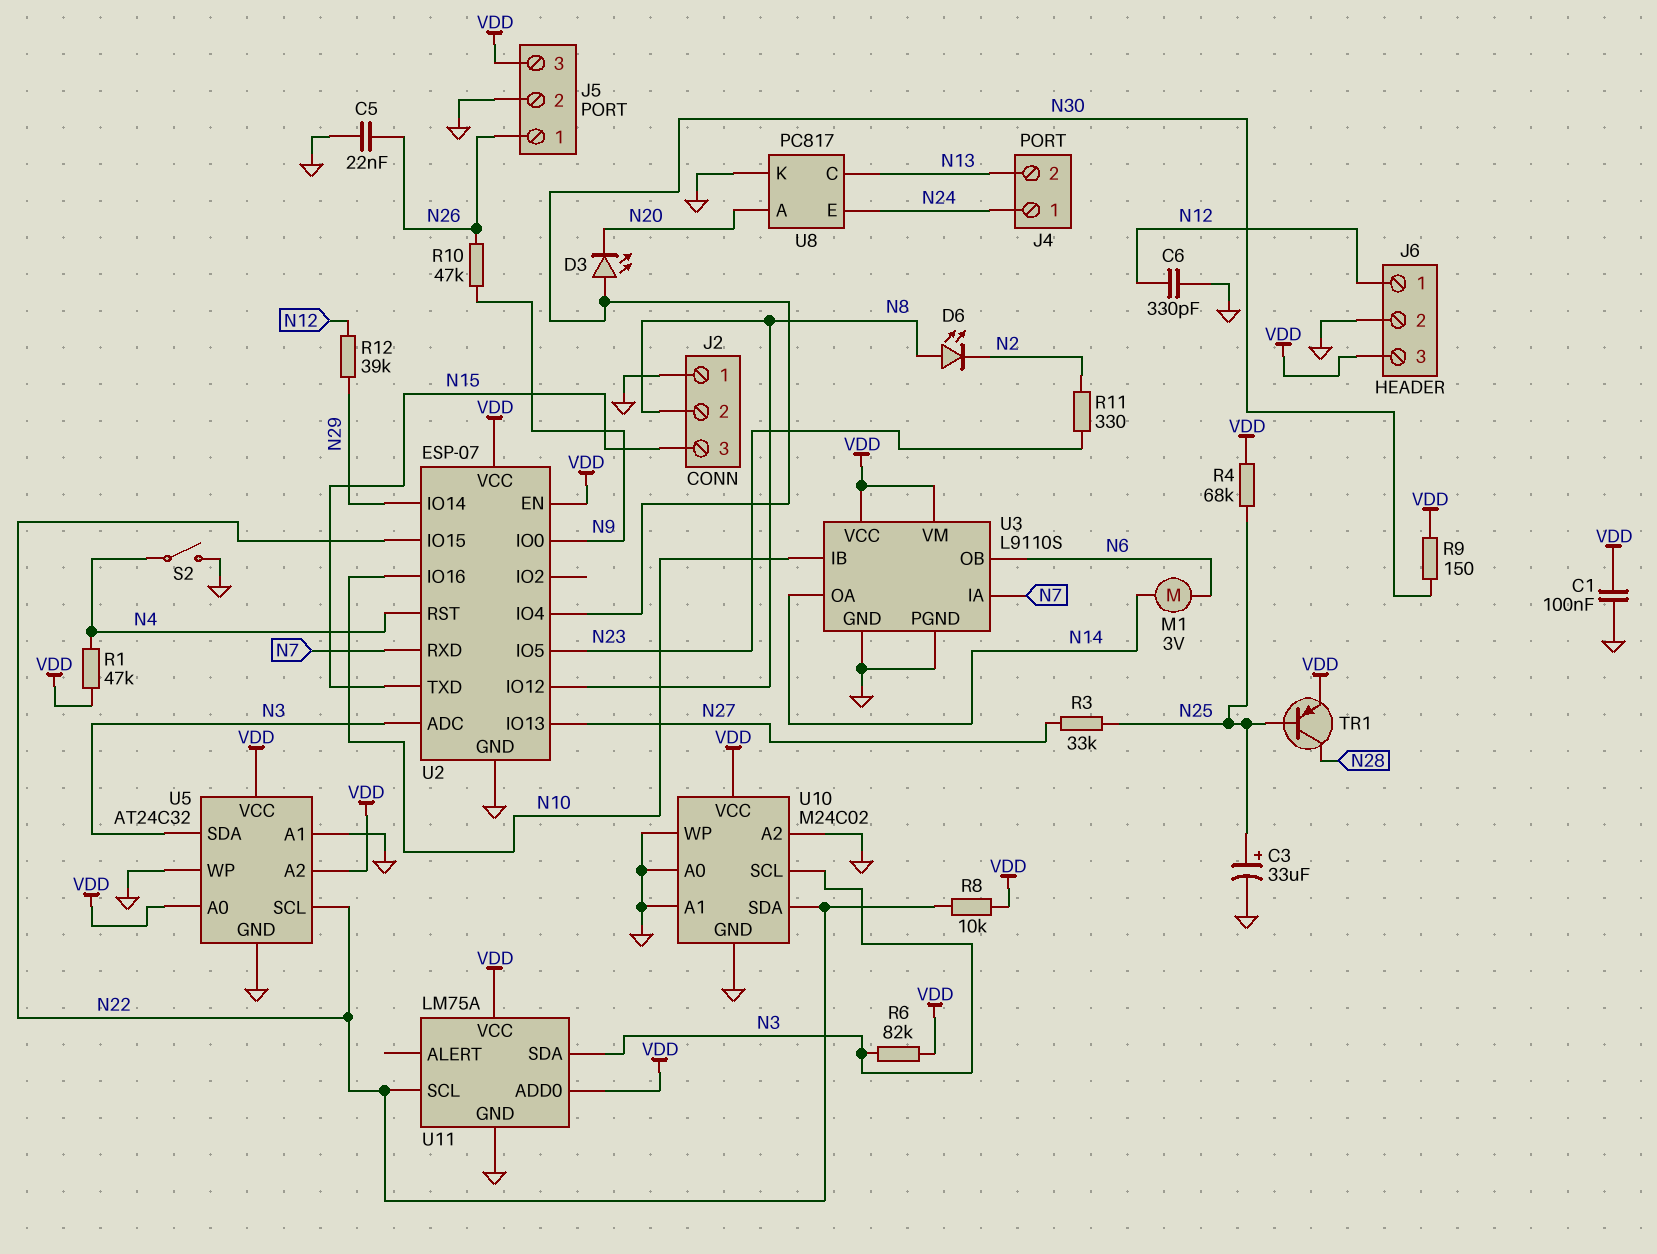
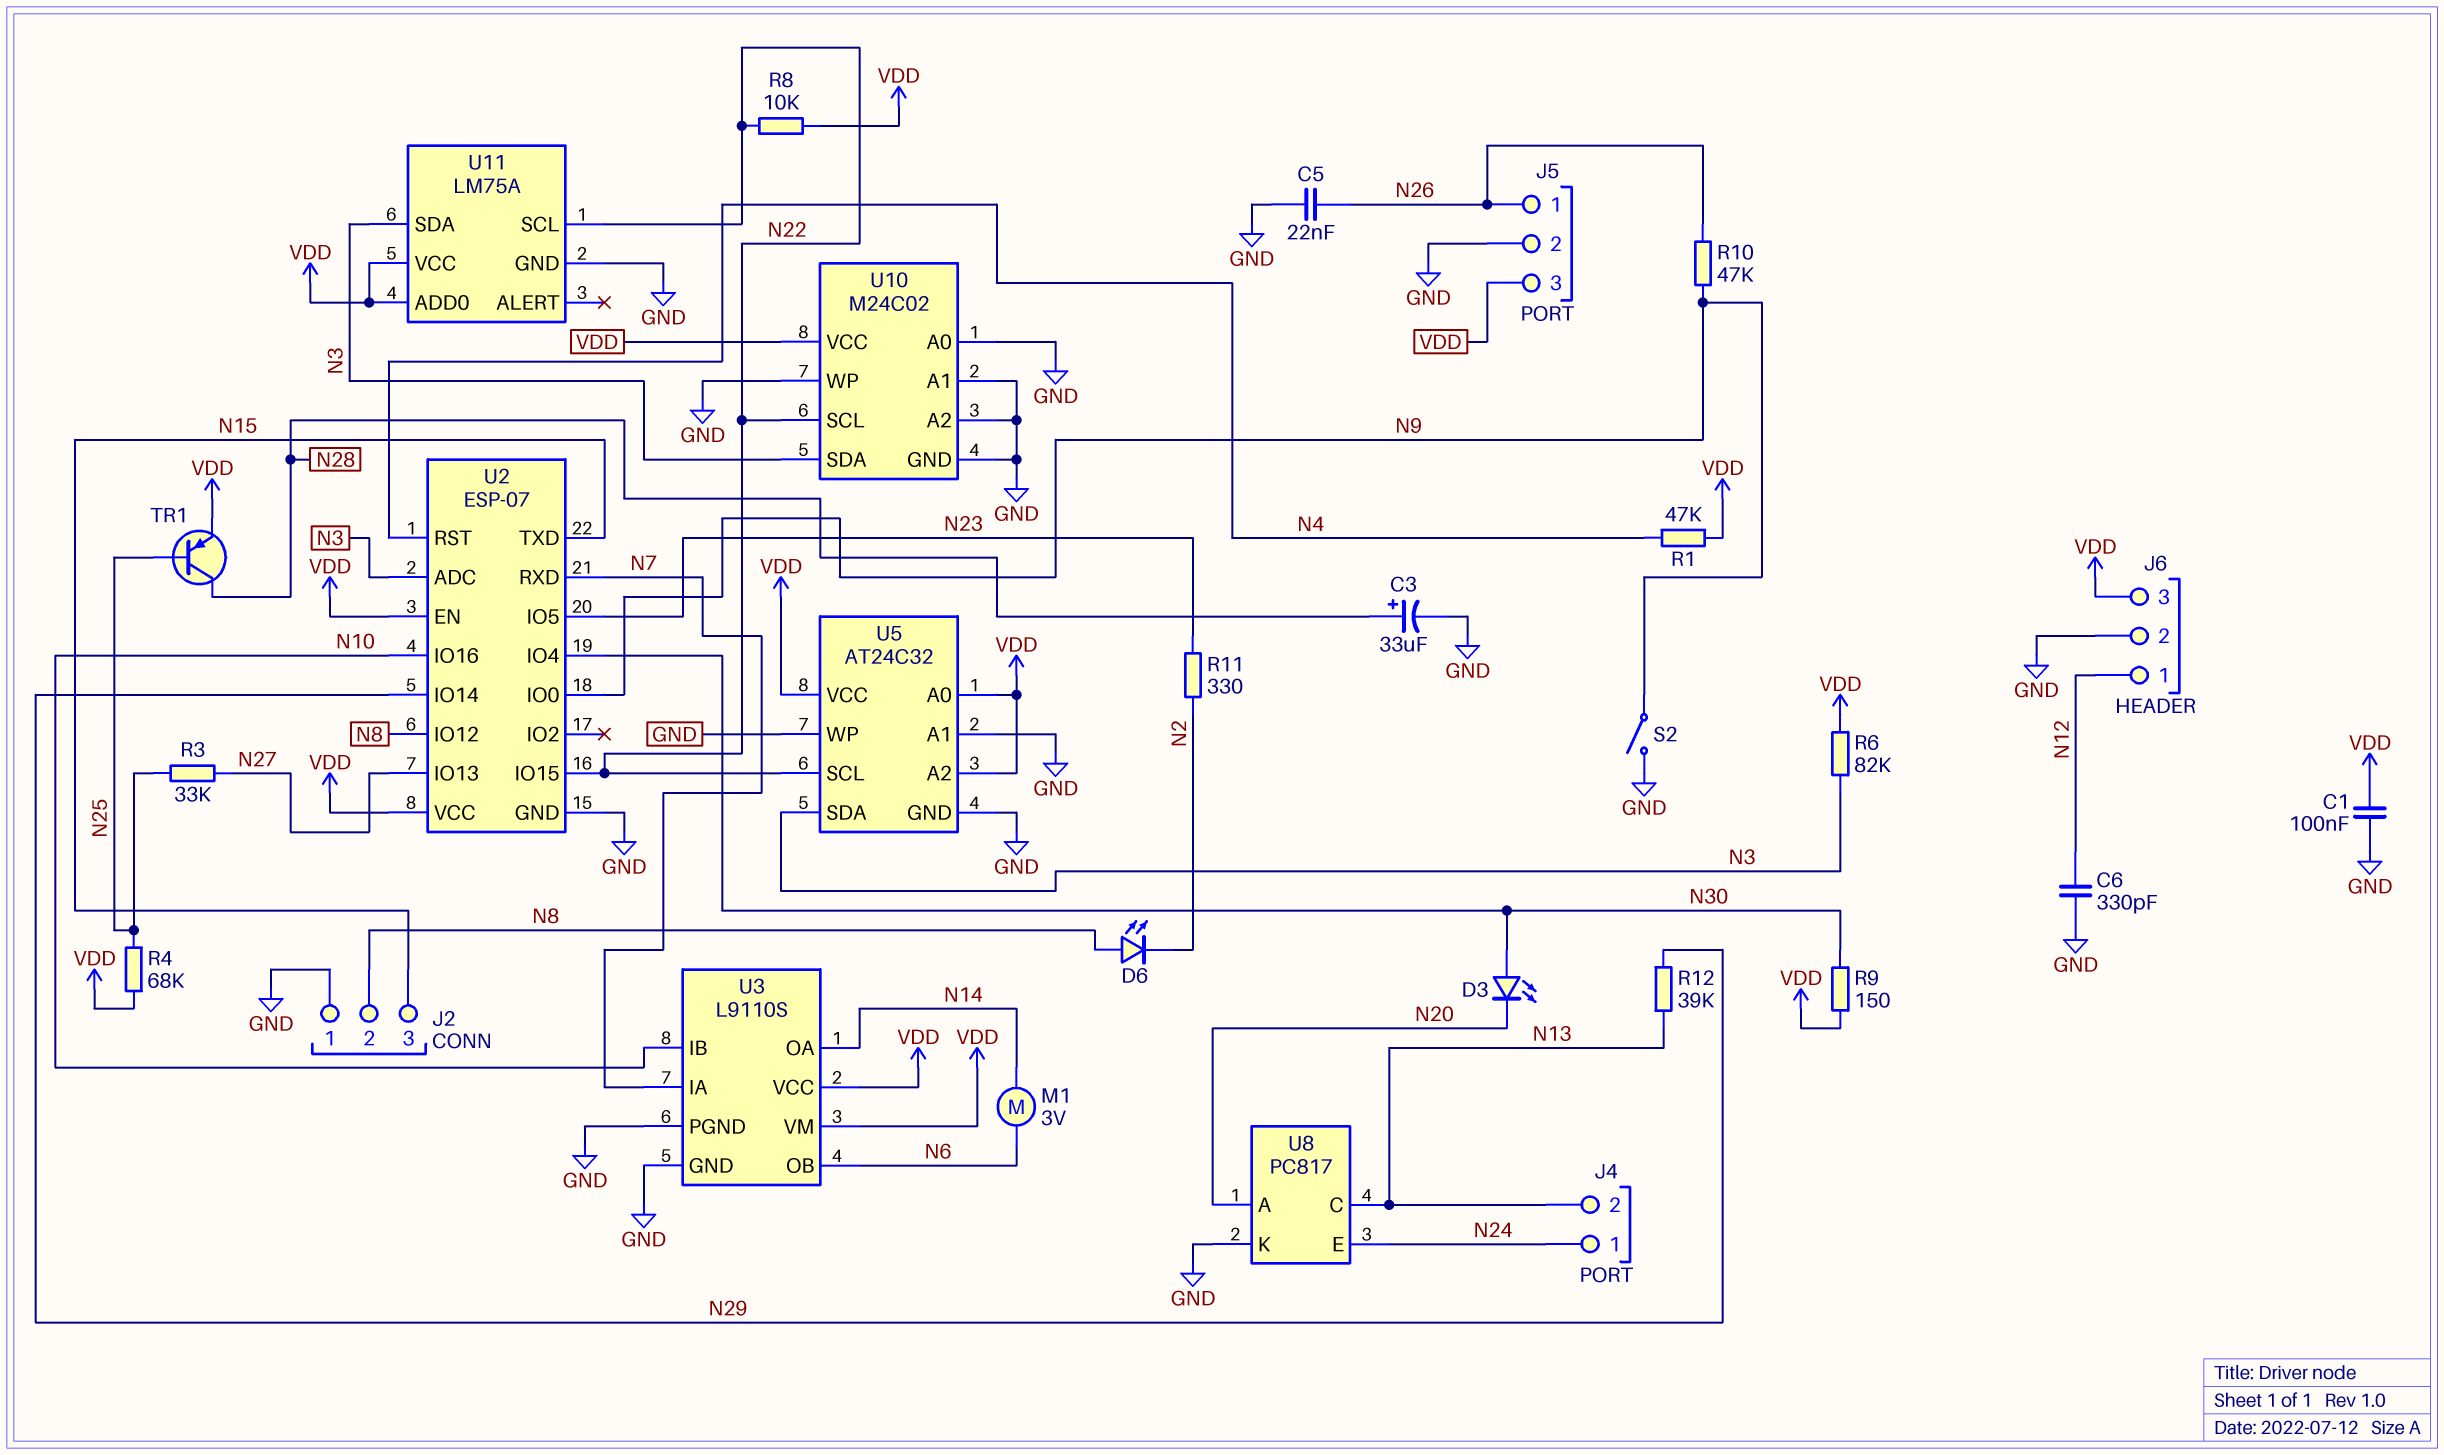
C3: 33uF (plus N25, minus GND) -> 33uF (plus N28, minus GND)
R12: 39k (N12, N29) -> 39k (N13, N29)
S2: switch (GND, N4) -> switch (GND, N9)
U10 pin SCL: N3 -> N22
U10 pin SDA: N22 -> N3

